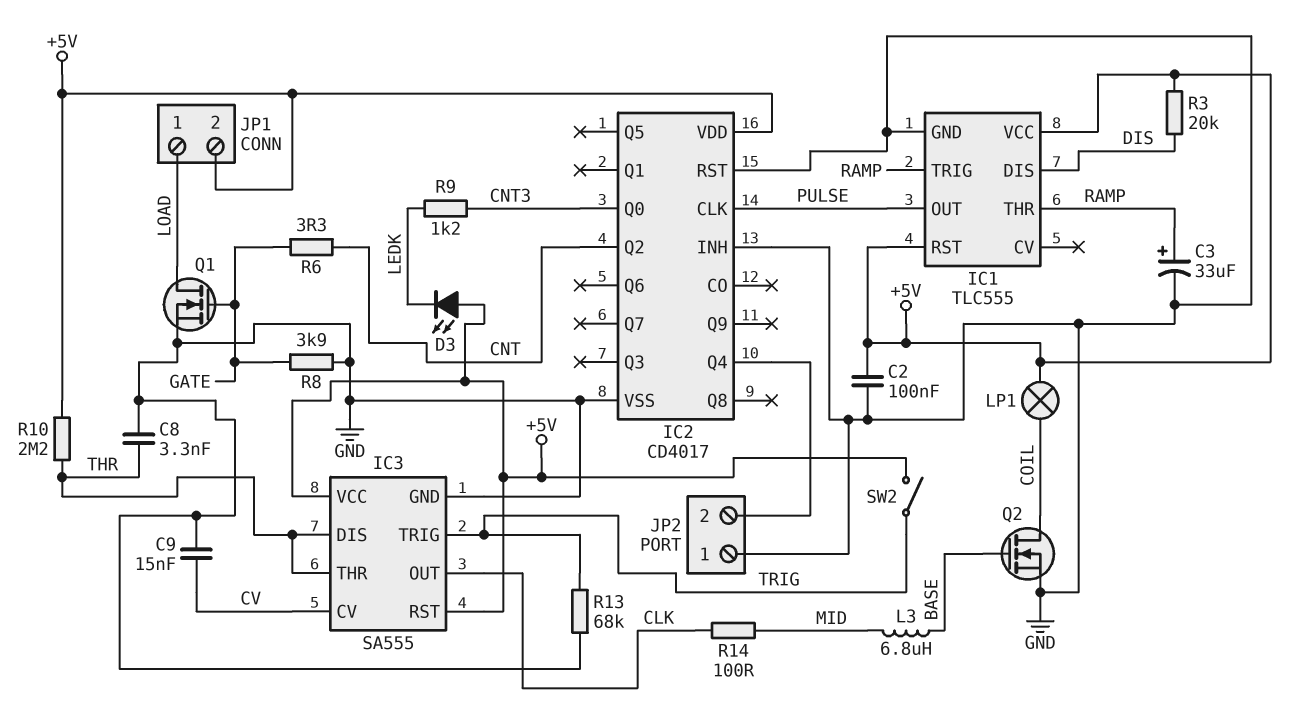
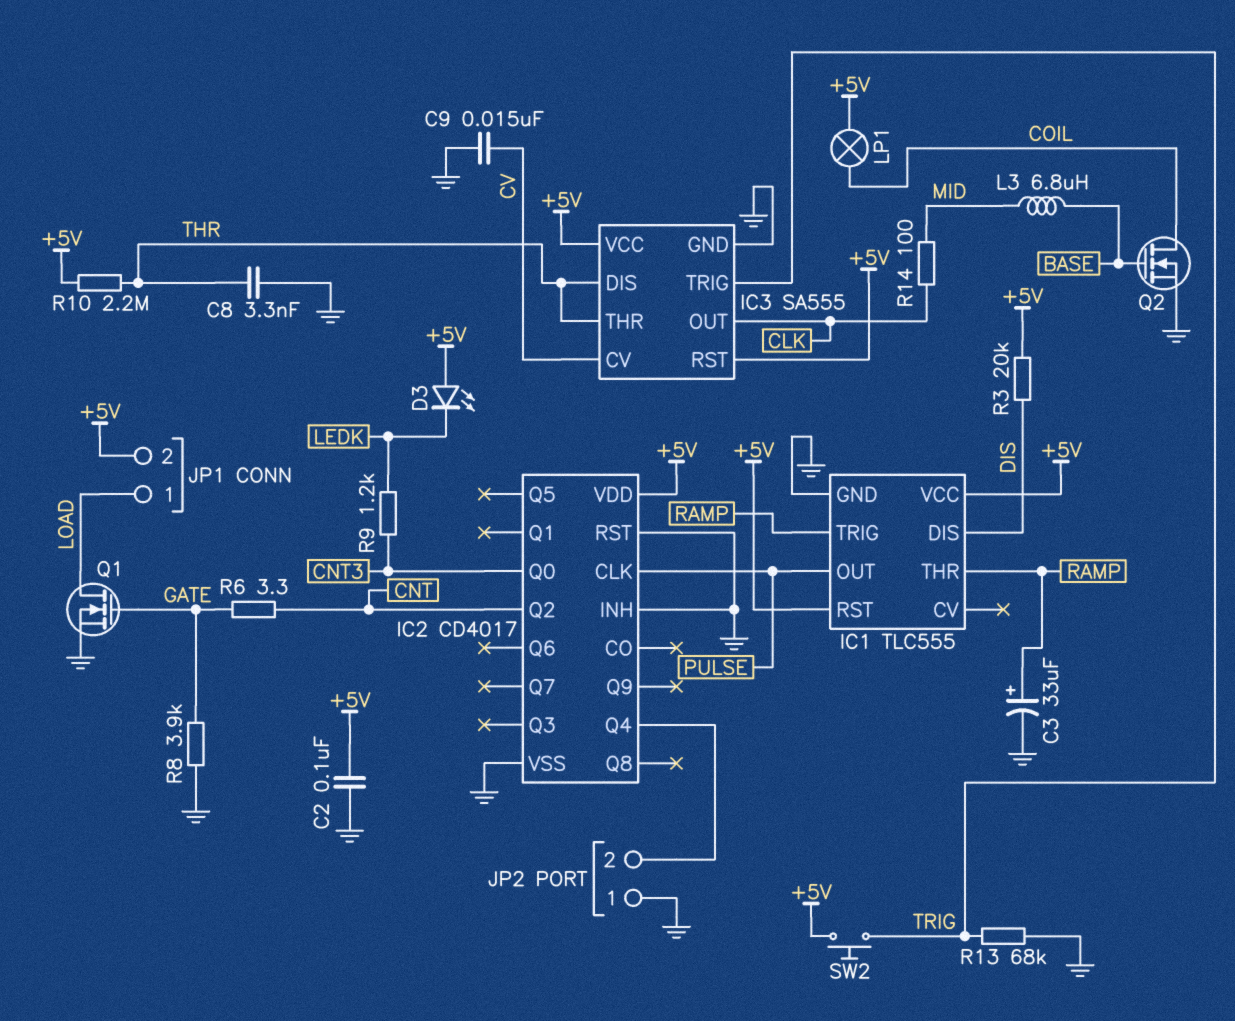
SW2: switch (+5V, TRIG) -> button (+5V, TRIG)

